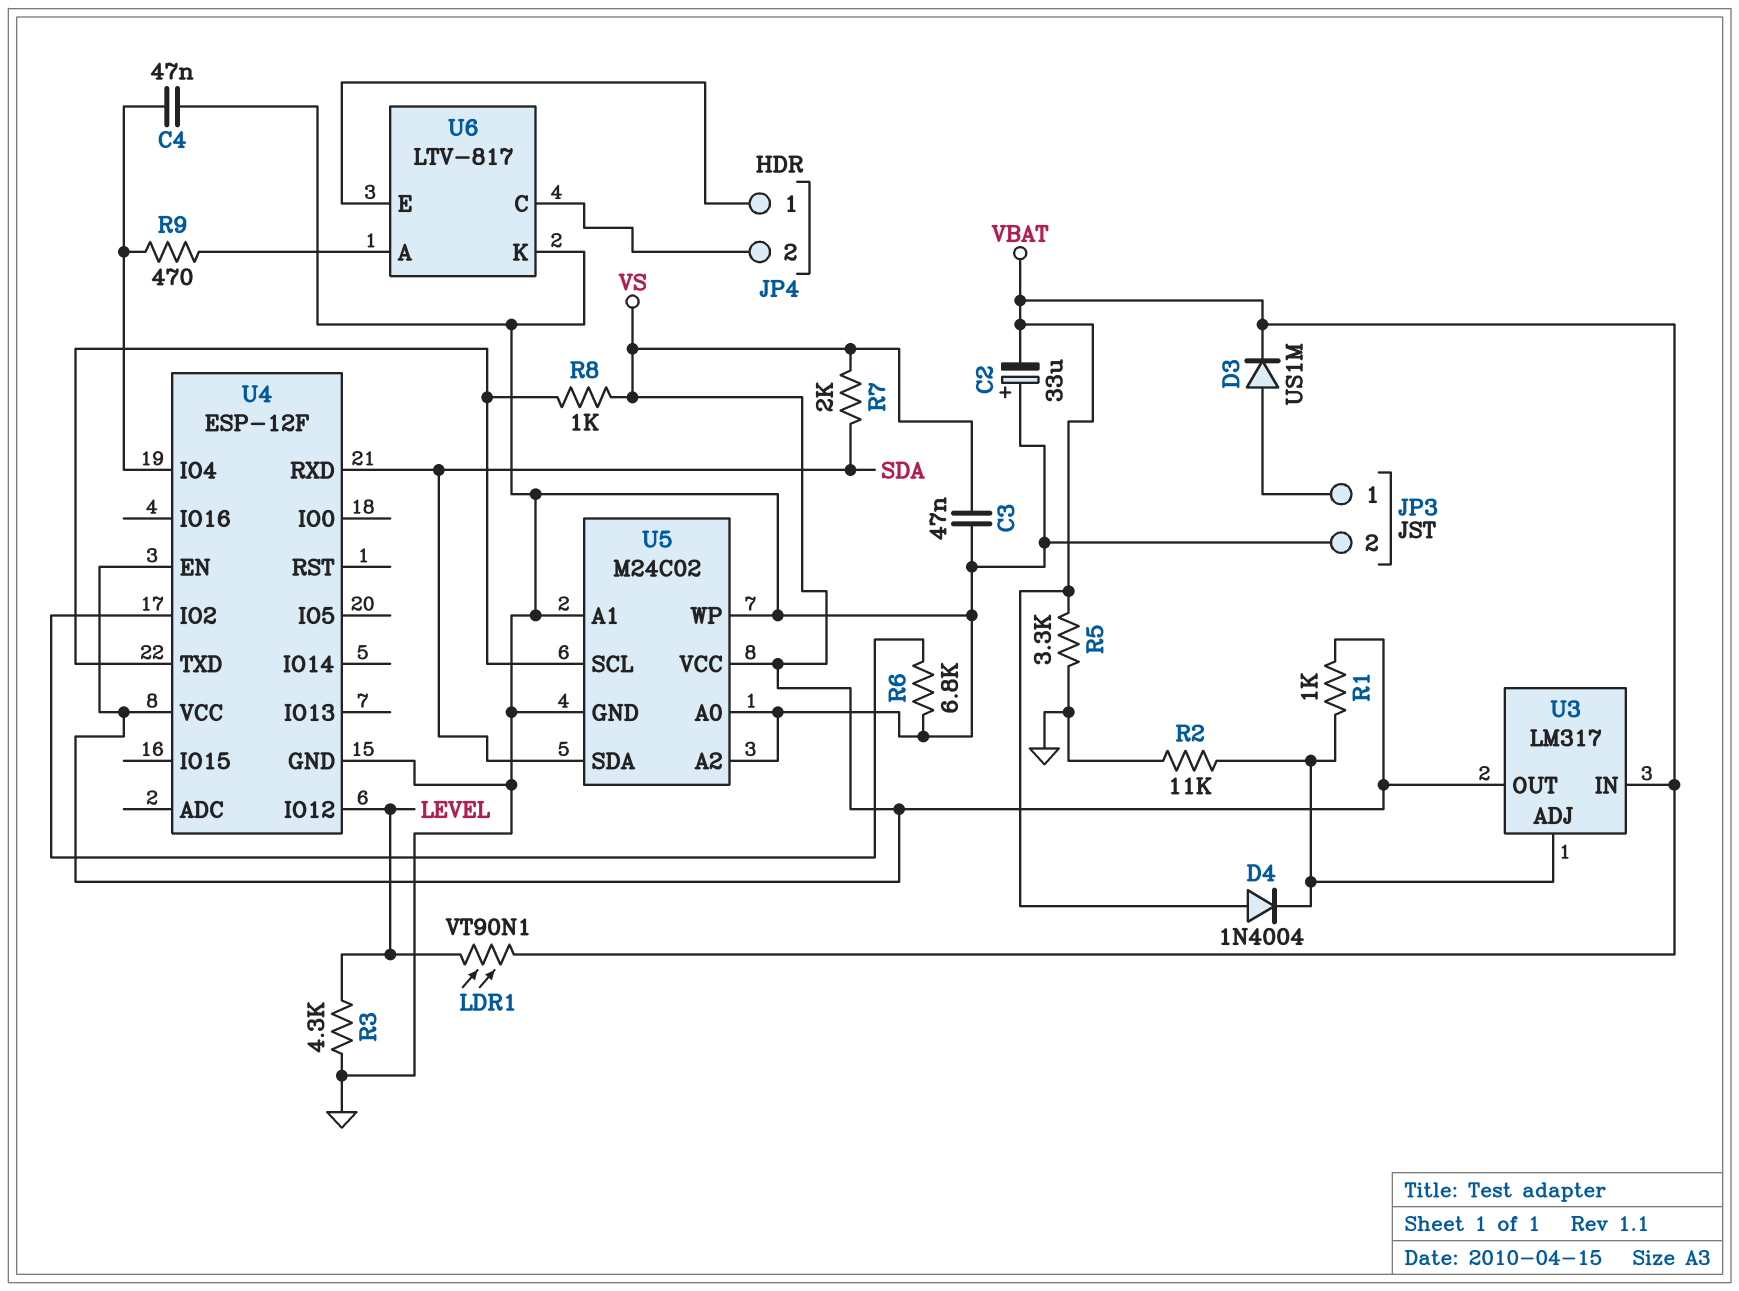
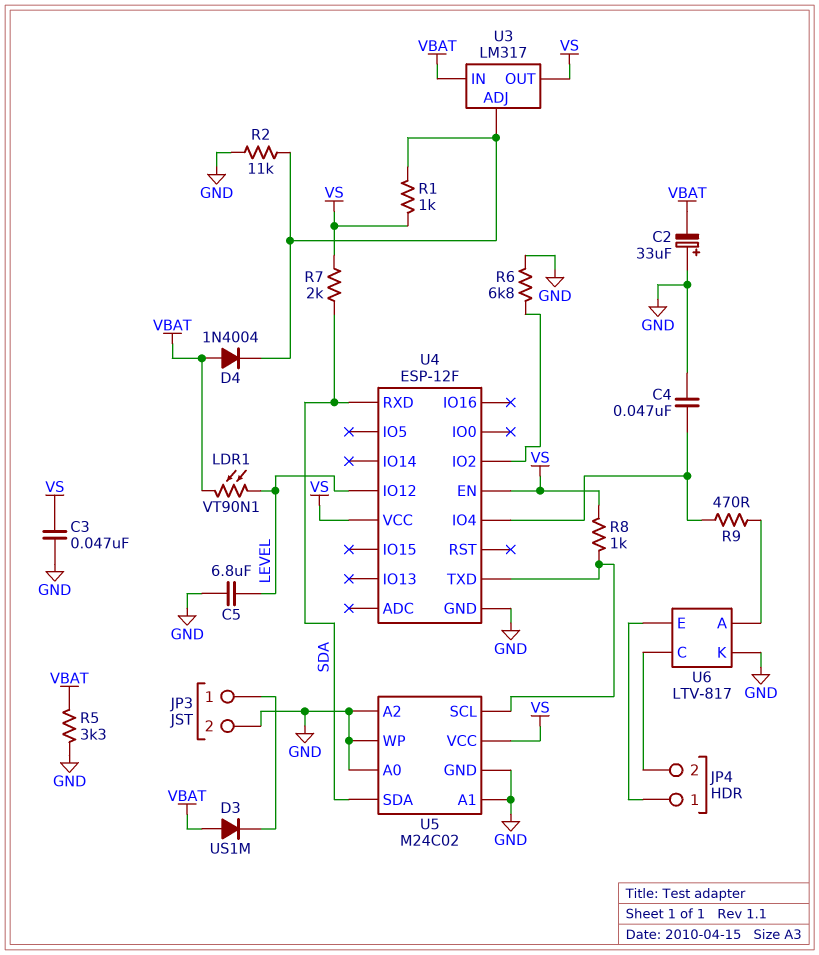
C5: none -> 6.8uF (GND, LEVEL)
D3: diode US1M (A JP3/1, K VBAT) -> diode US1M (A VBAT, K JP3/1)
R3: 4.3k (GND, LEVEL) -> none

